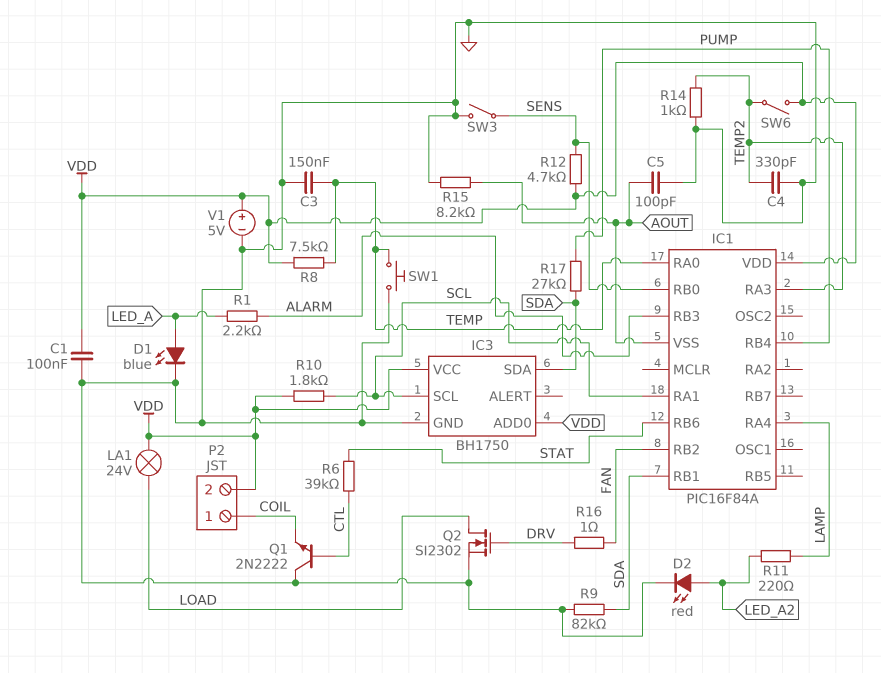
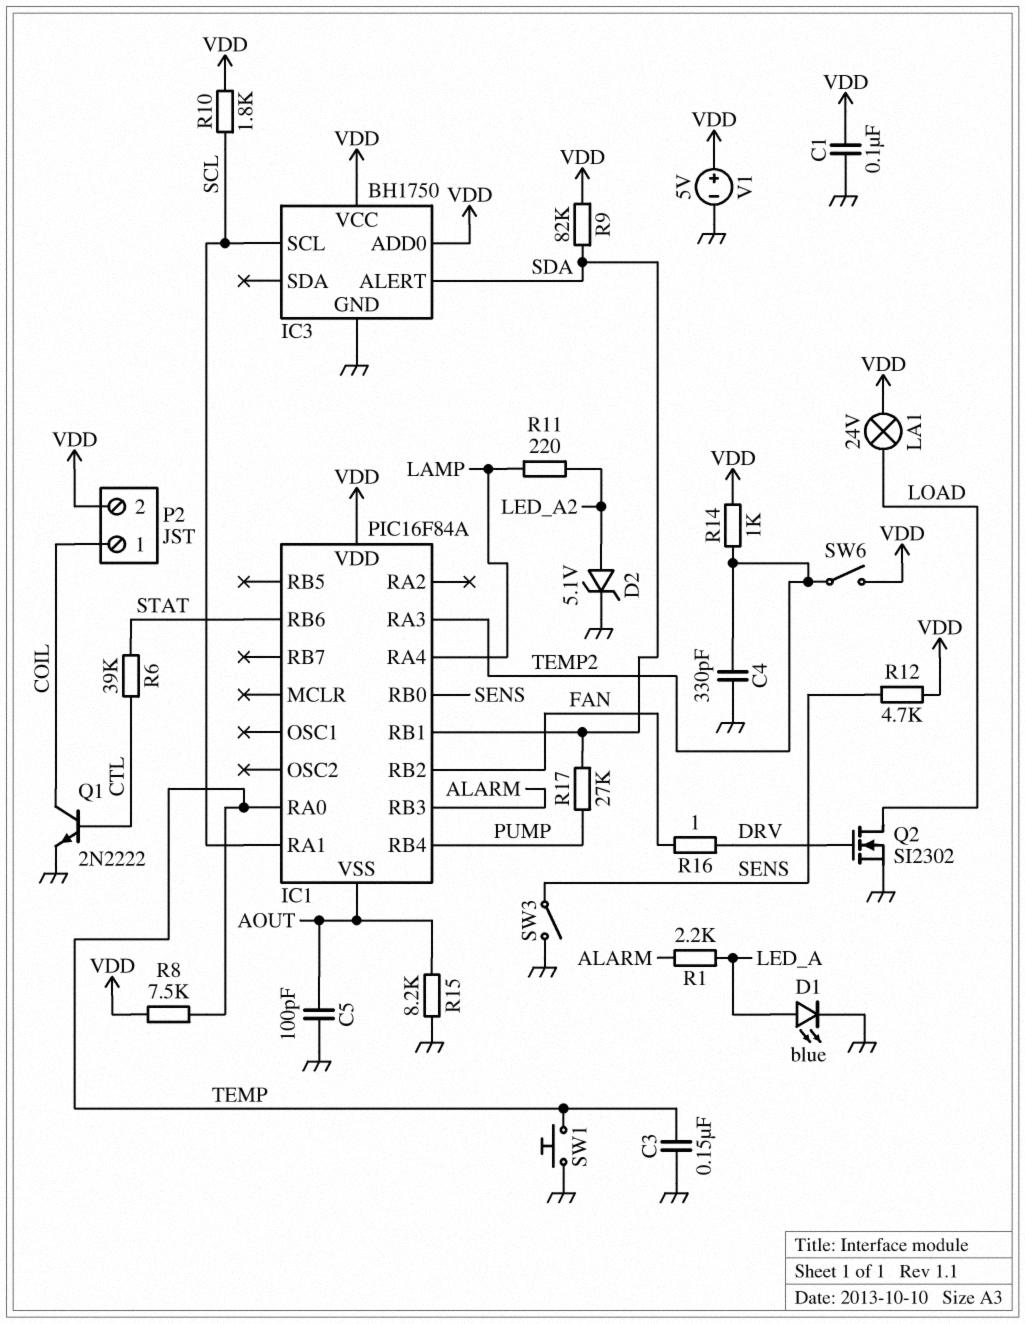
D2: LED red (A LED_A2, K GND) -> zener 5.1V (A LED_A2, K GND)
IC3 pin ALERT: none -> SDA
IC3 pin SDA: SDA -> none
Q1: NPN 2N2222 (B CTL, C GND, E COIL) -> NPN 2N2222 (B CTL, C COIL, E GND)
R9: 82k (GND, SDA) -> 82k (SDA, VDD)
R14: 1k (GND, TEMP2) -> 1k (TEMP2, VDD)

